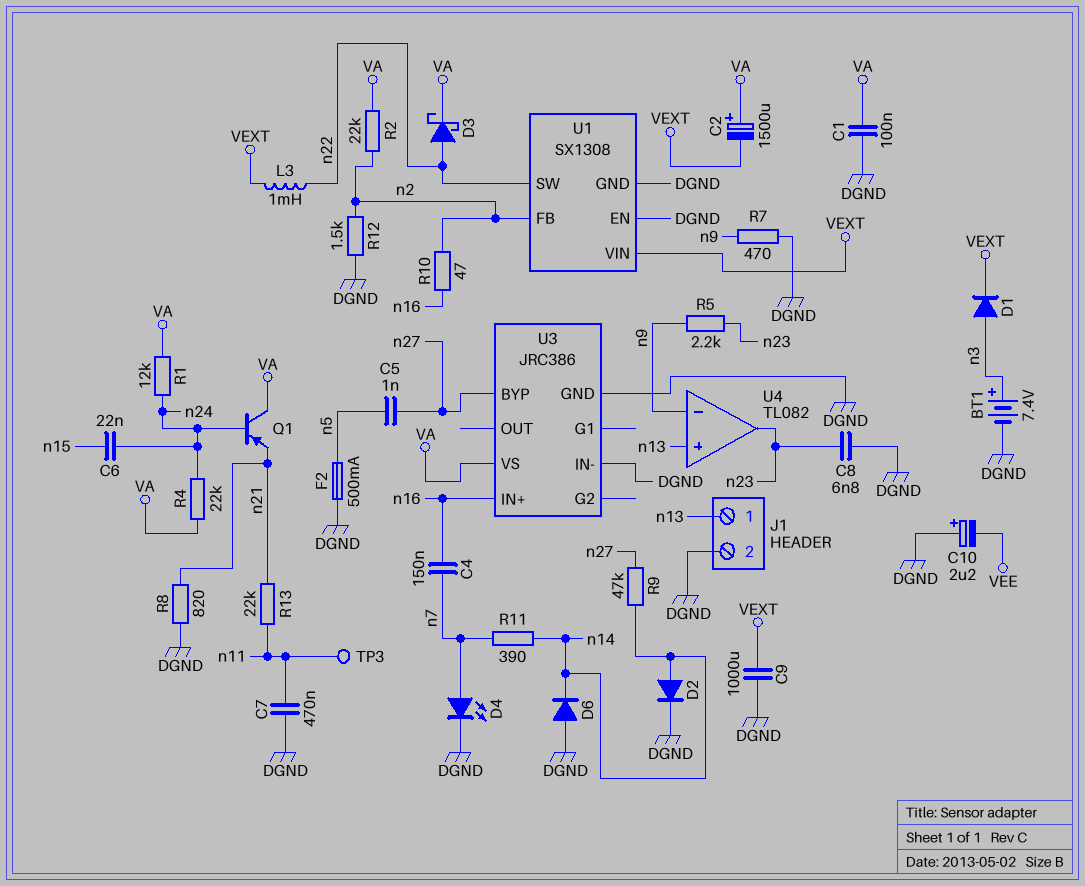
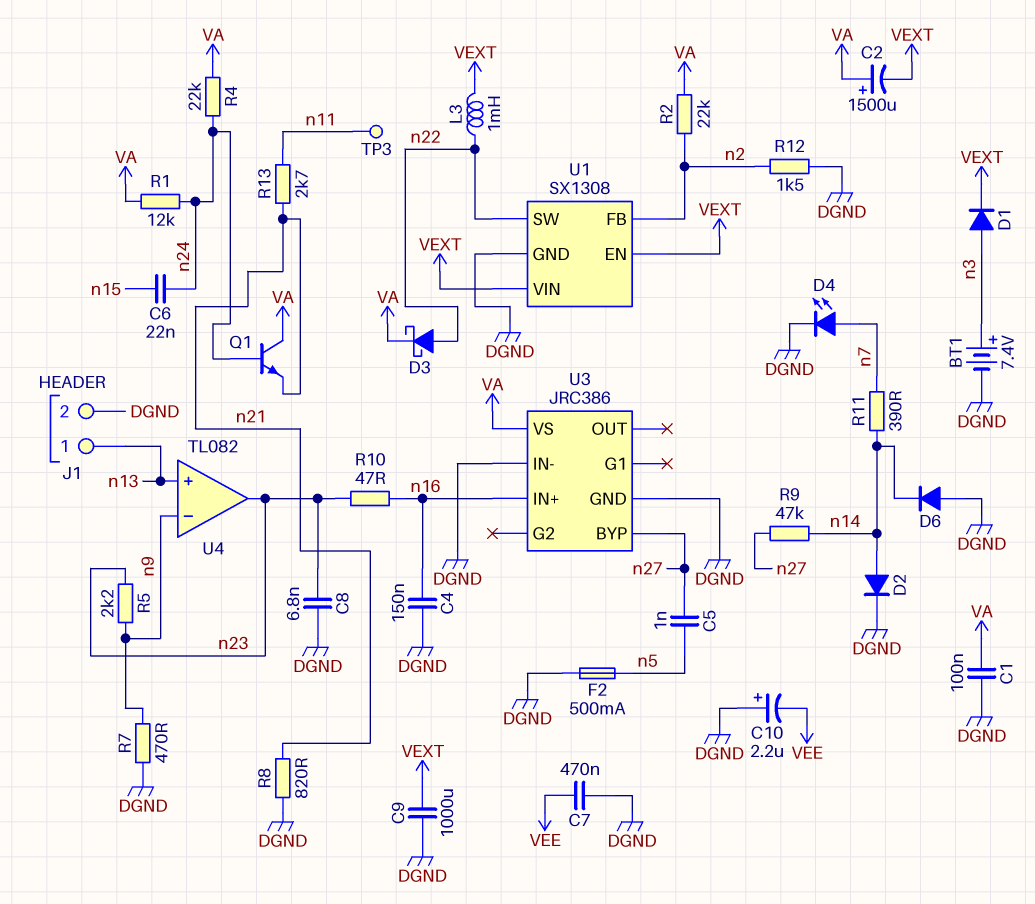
C4: 150nF (n7, n16) -> 150nF (DGND, n16)
C7: 470nF (DGND, n11) -> 470nF (DGND, VEE)
Q1: PNP (B n24, C VA, E n21) -> NPN (B n24, C VA, E n21)
R10: 47 (n2, n16) -> 47 (n16, n23)
R13: 22k (n11, n21) -> 2.7k (n11, n21)
U1 pin EN: DGND -> VEXT

